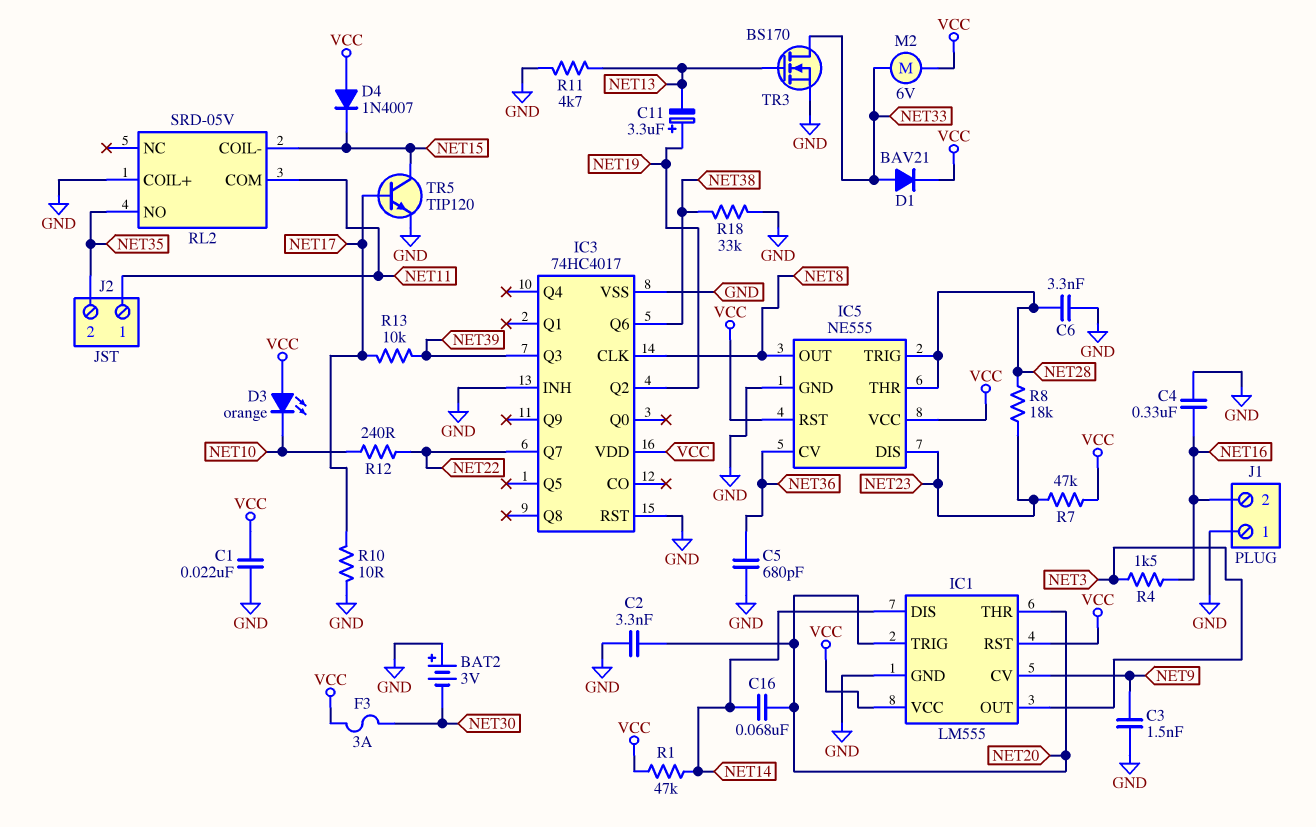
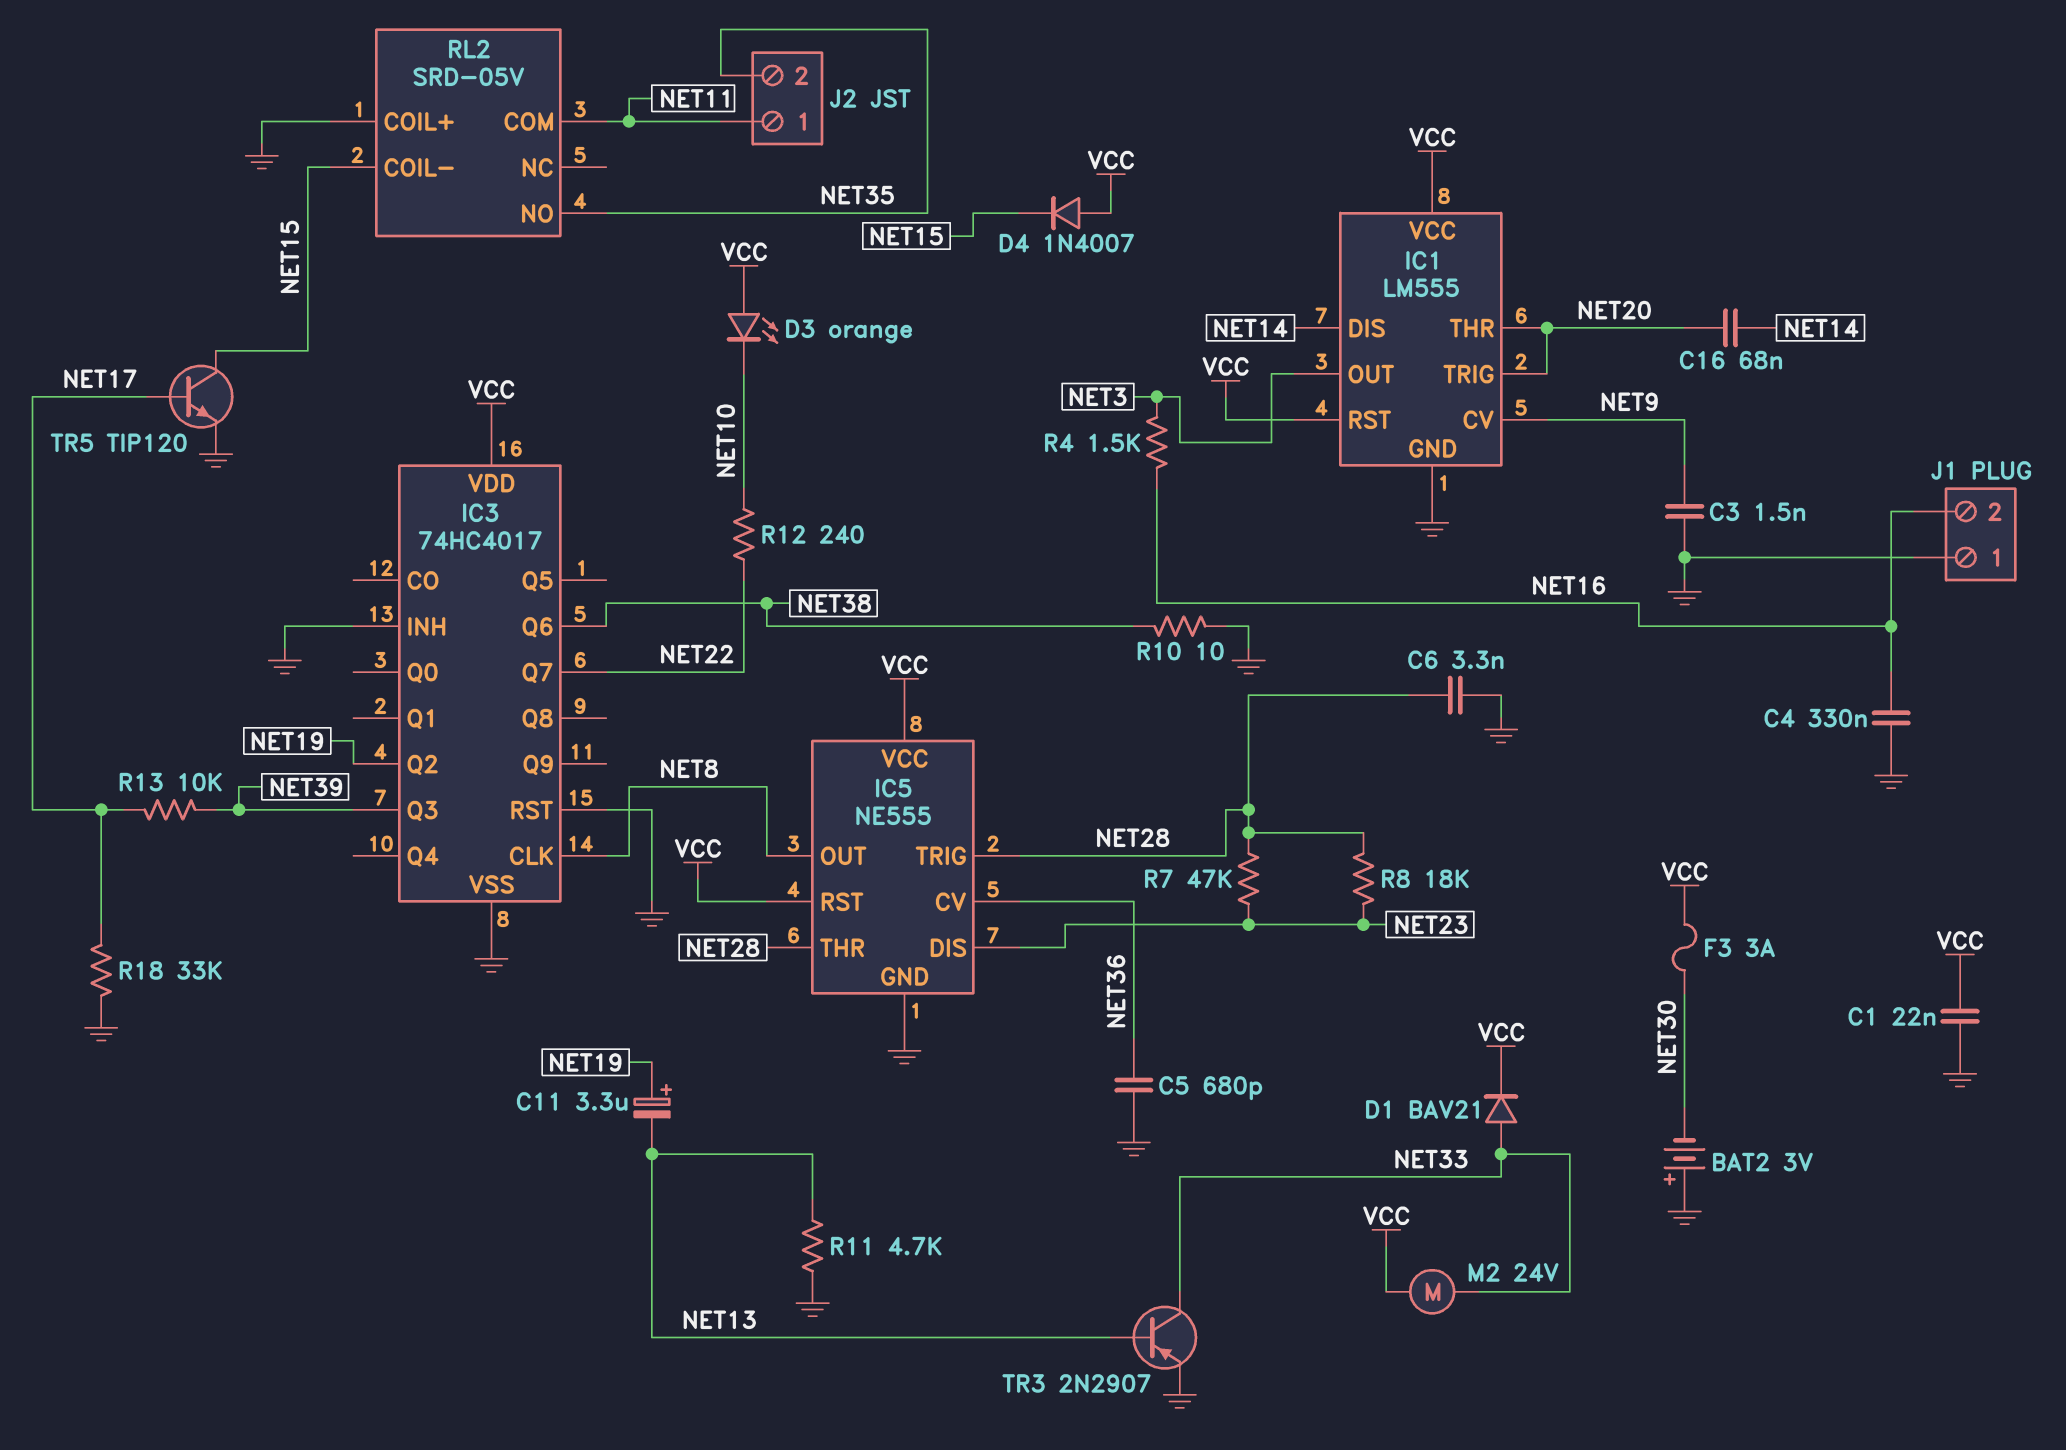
C2: 3.3nF (GND, NET20) -> none
M2: motor 6V (NET33, VCC) -> motor 24V (NET33, VCC)
R1: 47k (NET14, VCC) -> none
R7: 47k (NET23, VCC) -> 47k (NET23, NET28)
R10: 10 (GND, NET17) -> 10 (GND, NET38)
R18: 33k (GND, NET38) -> 33k (GND, NET17)
TR3: NMOS BS170 (G NET13, D NET33, S GND) -> PNP 2N2907 (B NET13, C NET33, E GND)

